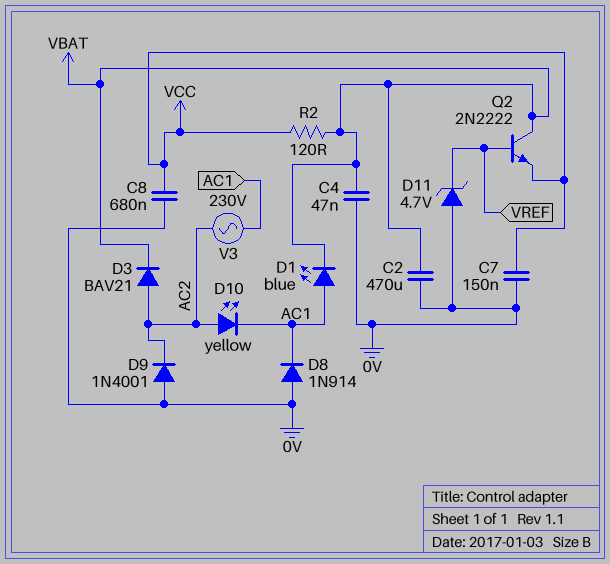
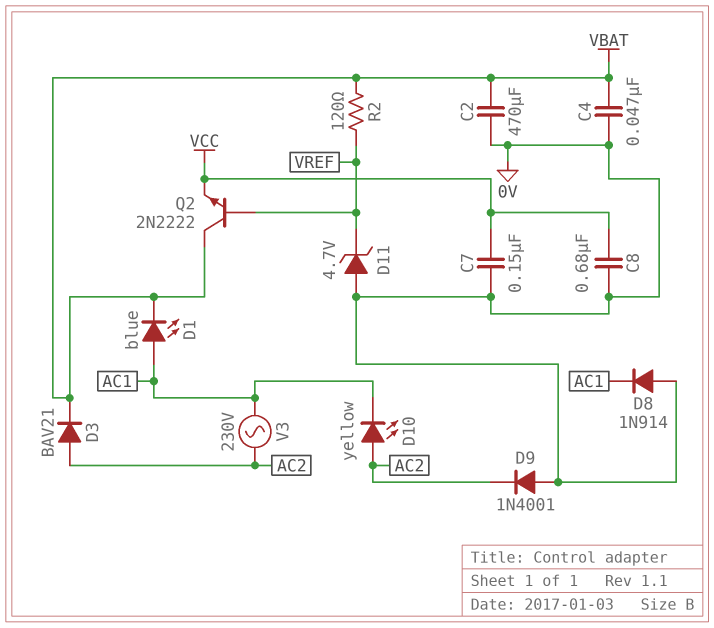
R2: 120 (VBAT, VCC) -> 120 (VBAT, VREF)

